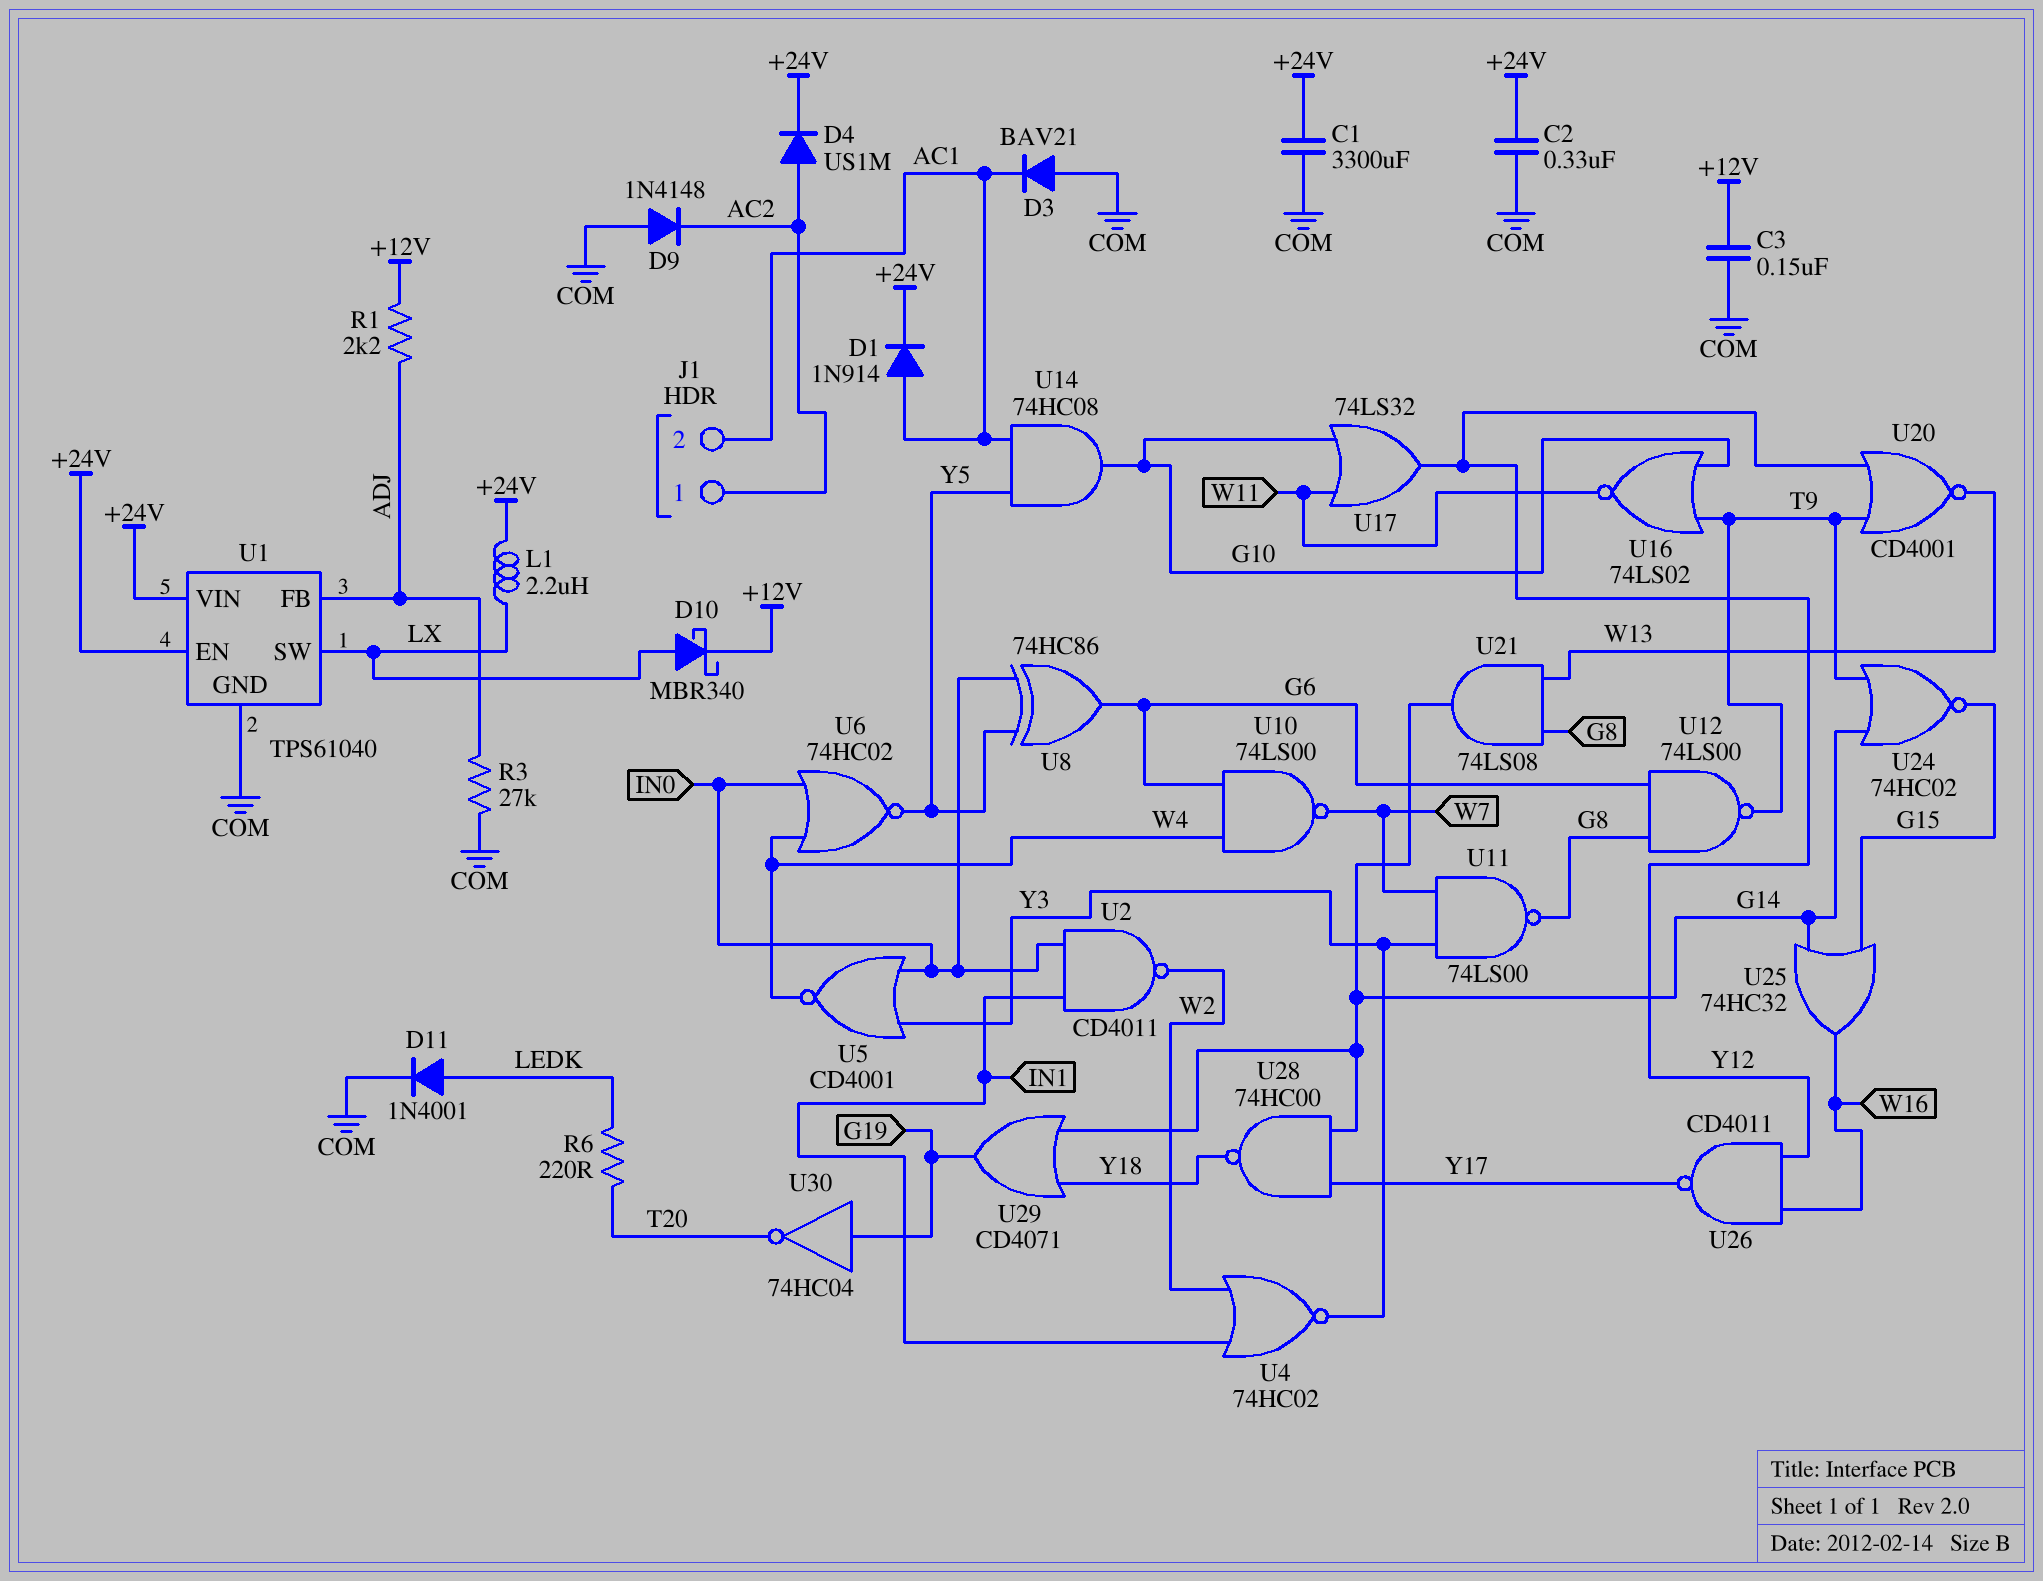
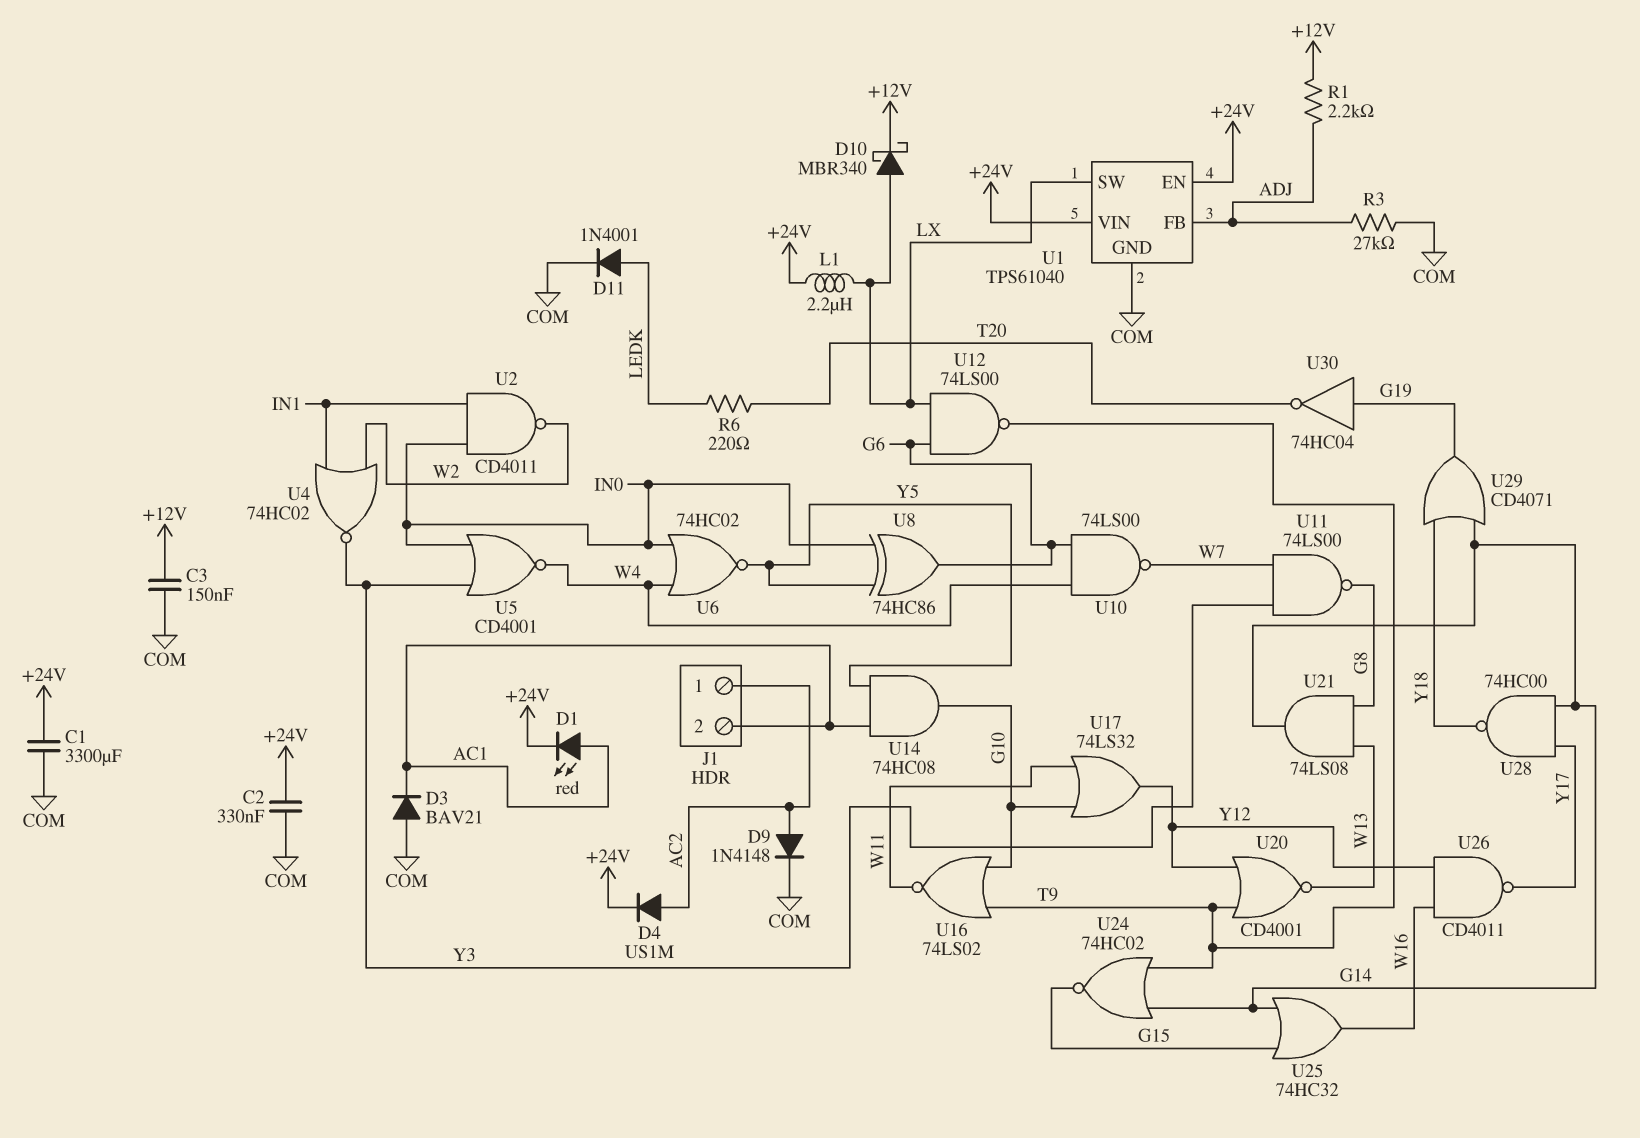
D1: diode 1N914 (A AC1, K +24V) -> LED red (A AC1, K +24V)
D9: diode 1N4148 (A COM, K AC2) -> diode 1N4148 (A AC2, K COM)
U12: NAND 74LS00 (in G6, in G8, out T9) -> NAND 74LS00 (in G6, in LX, out T9)

